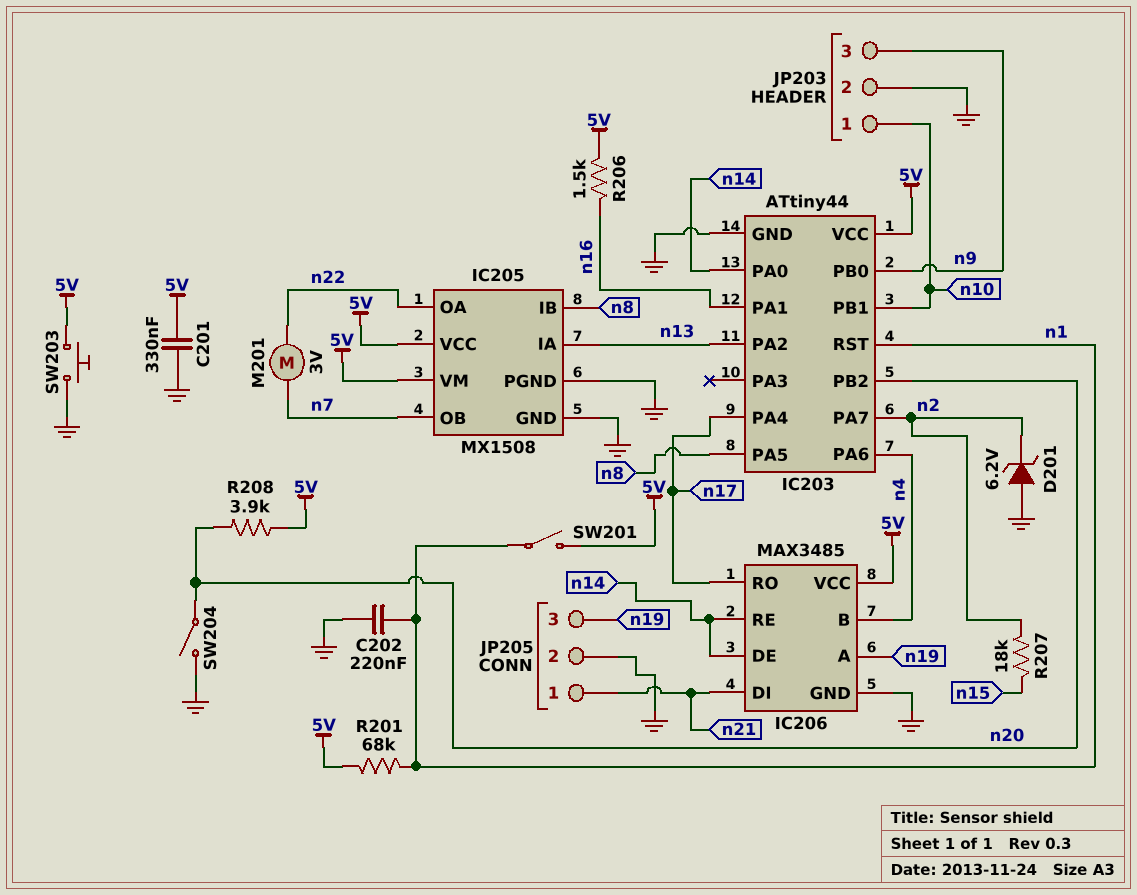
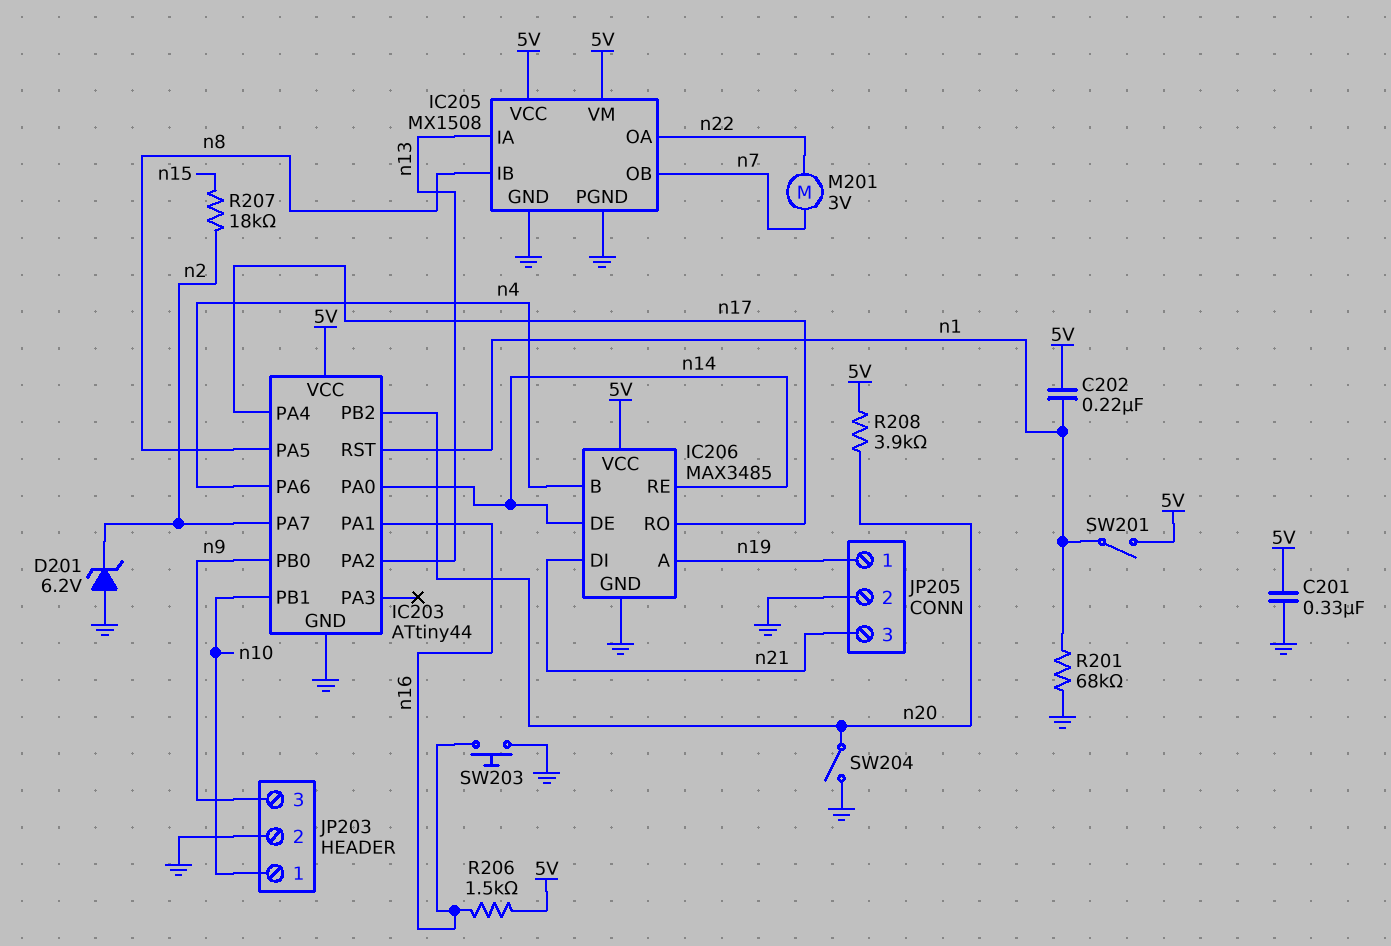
C202: 220nF (GND, n1) -> 220nF (5V, n1)
JP205 pin 1: n21 -> n19
JP205 pin 3: n19 -> n21
R201: 68k (5V, n1) -> 68k (GND, n1)
SW203: button (5V, GND) -> button (GND, n16)

